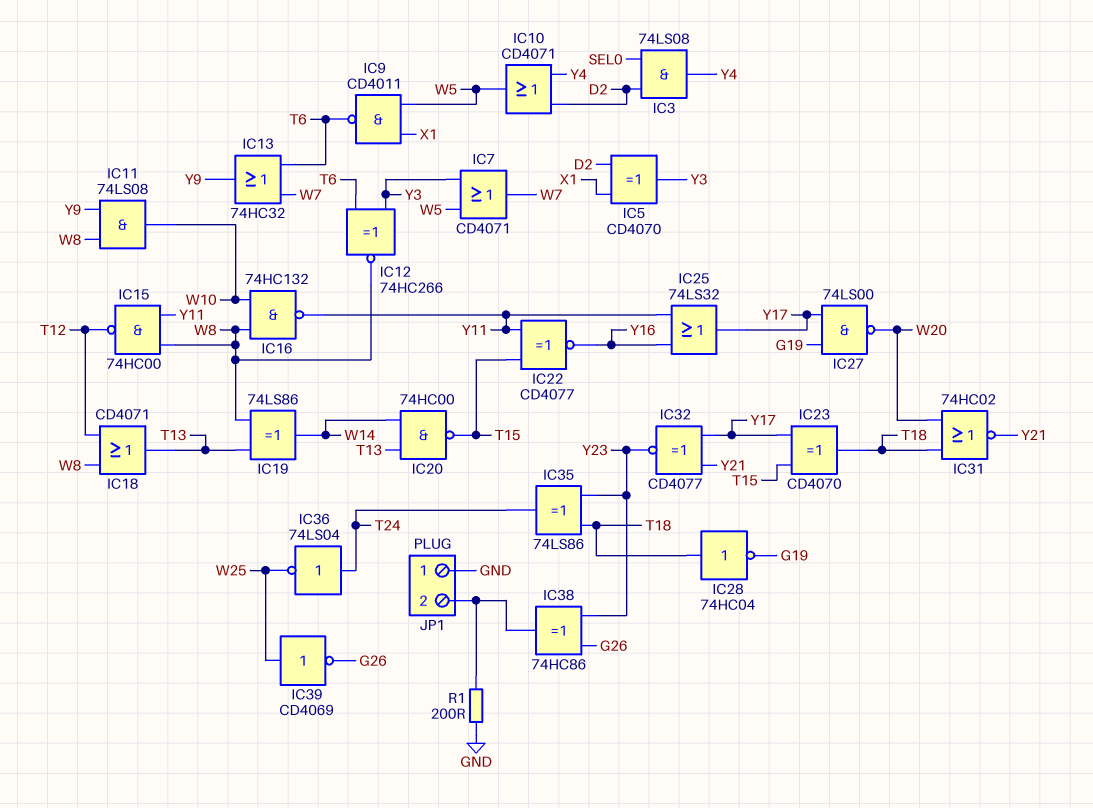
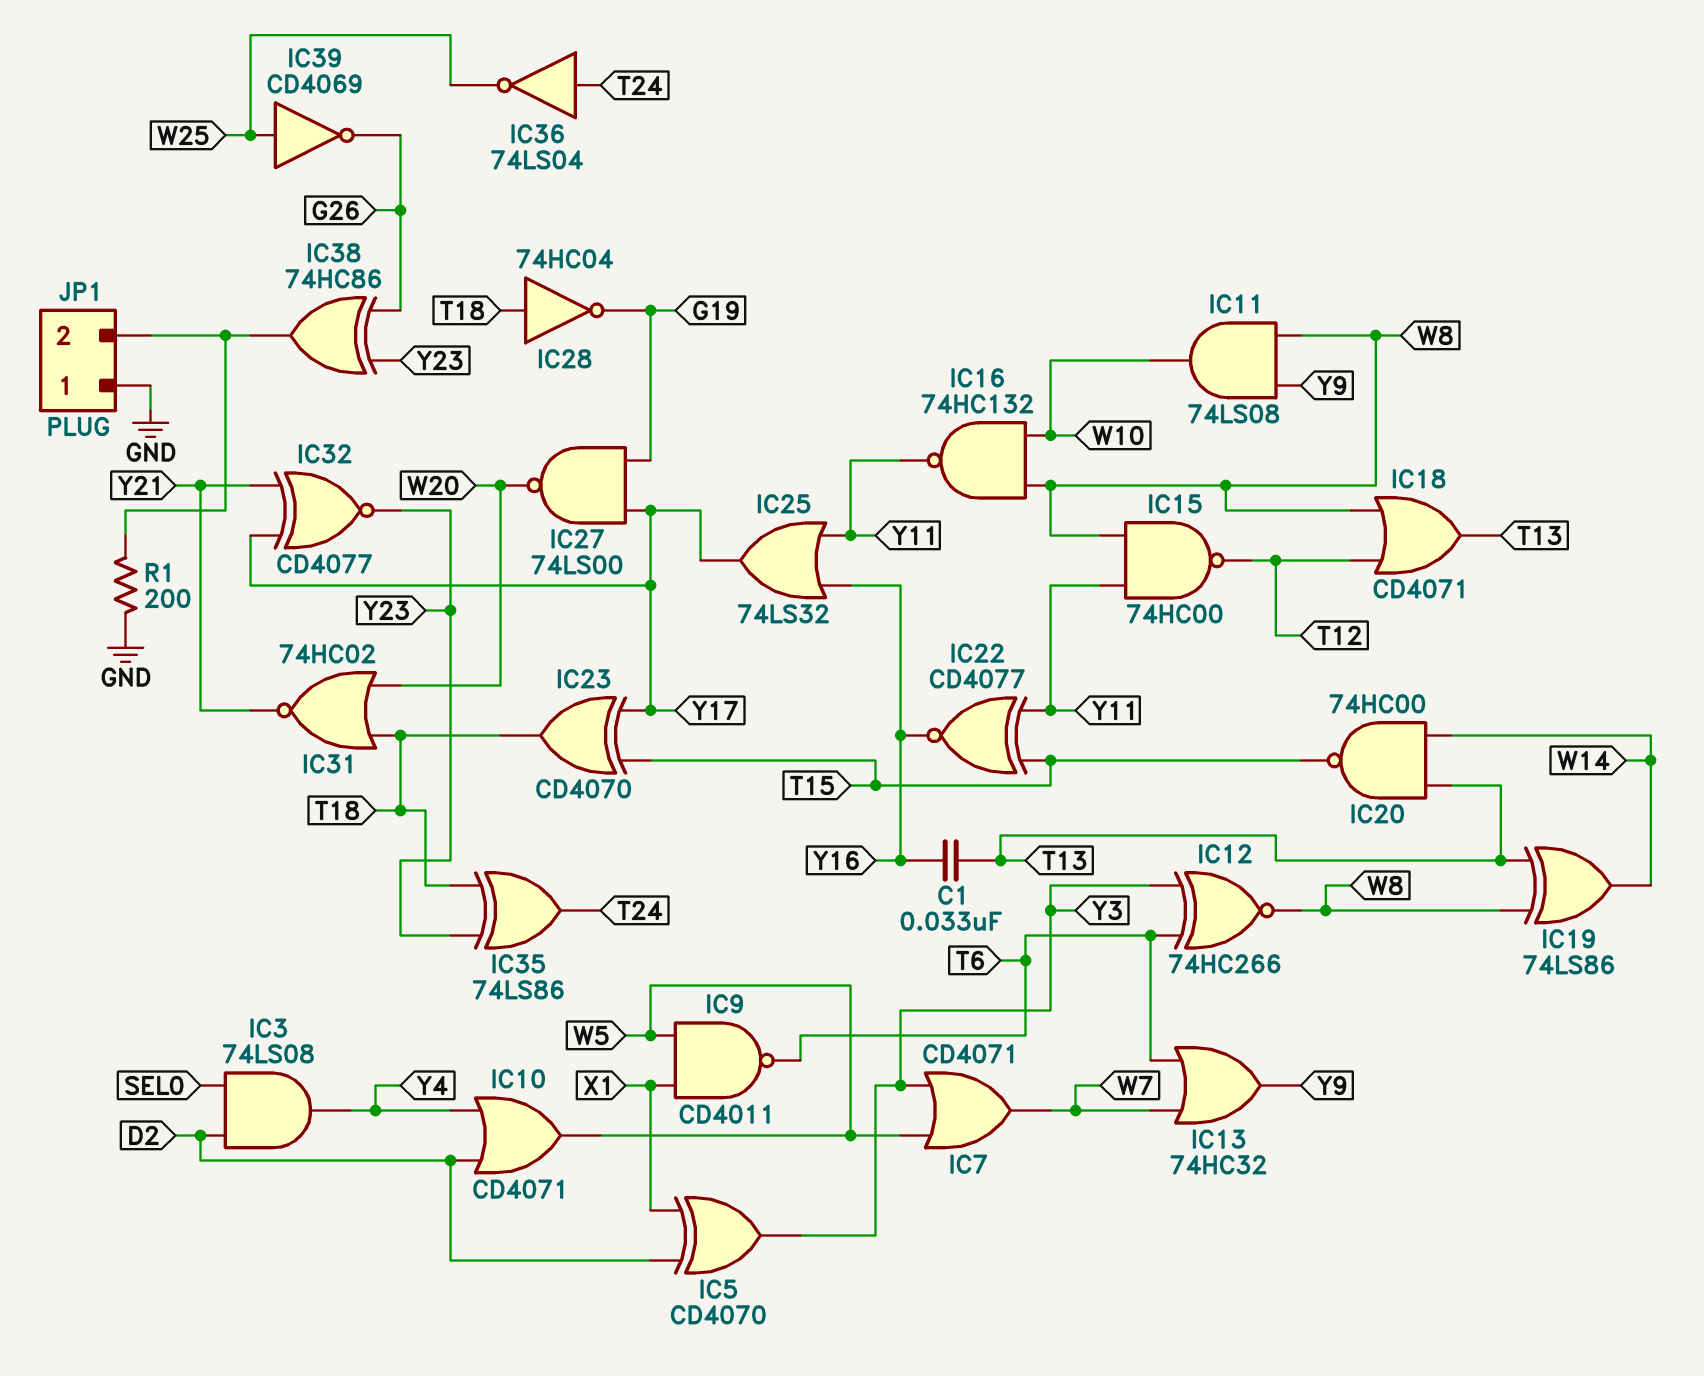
C1: none -> 33nF (T13, Y16)

